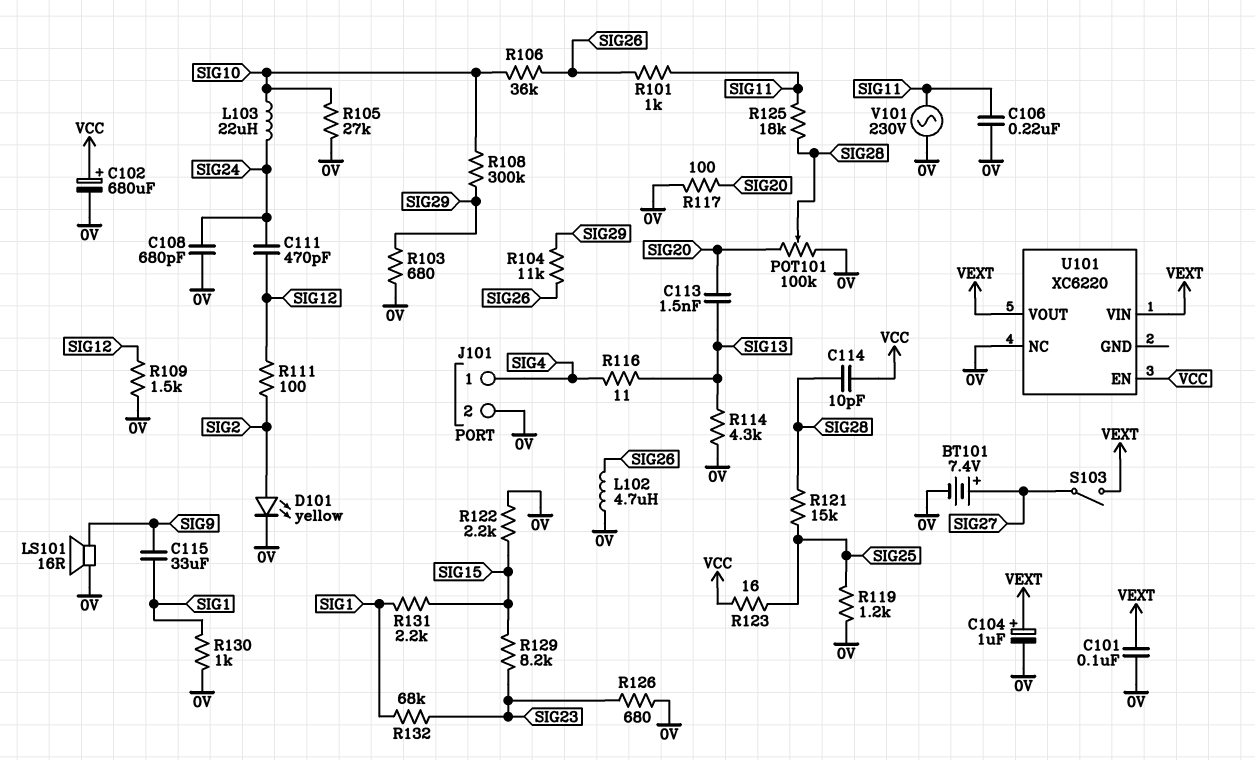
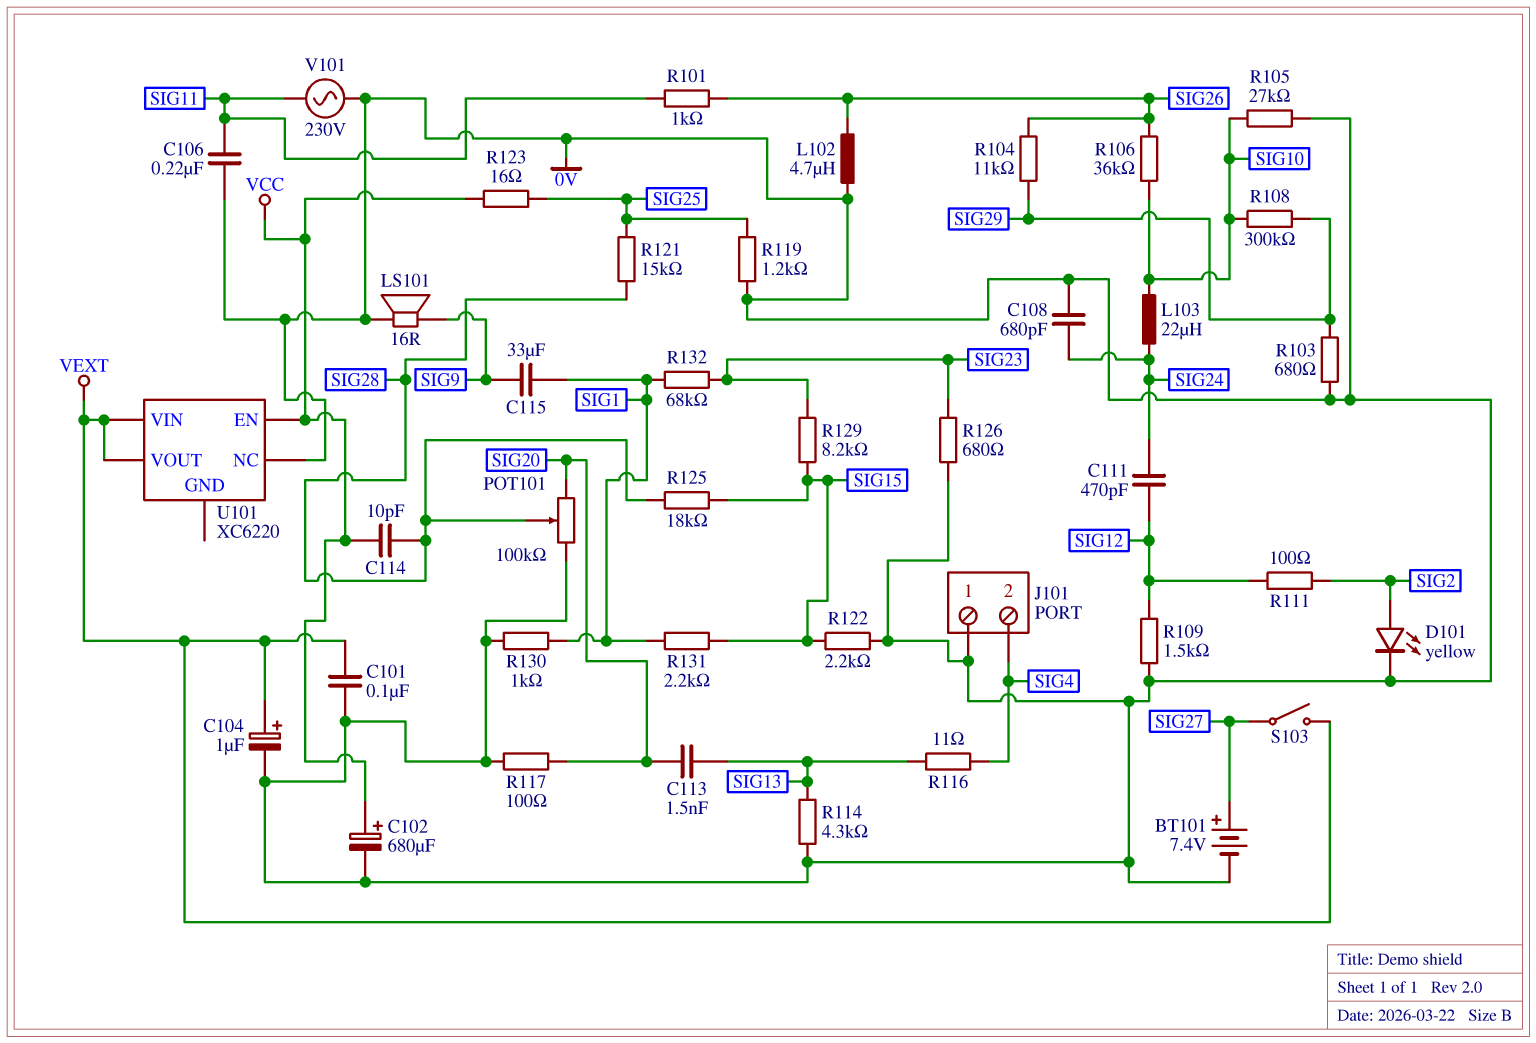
J101 pin 1: SIG4 -> 0V
J101 pin 2: 0V -> SIG4
R125: 18k (SIG11, SIG28) -> 18k (SIG15, SIG28)

